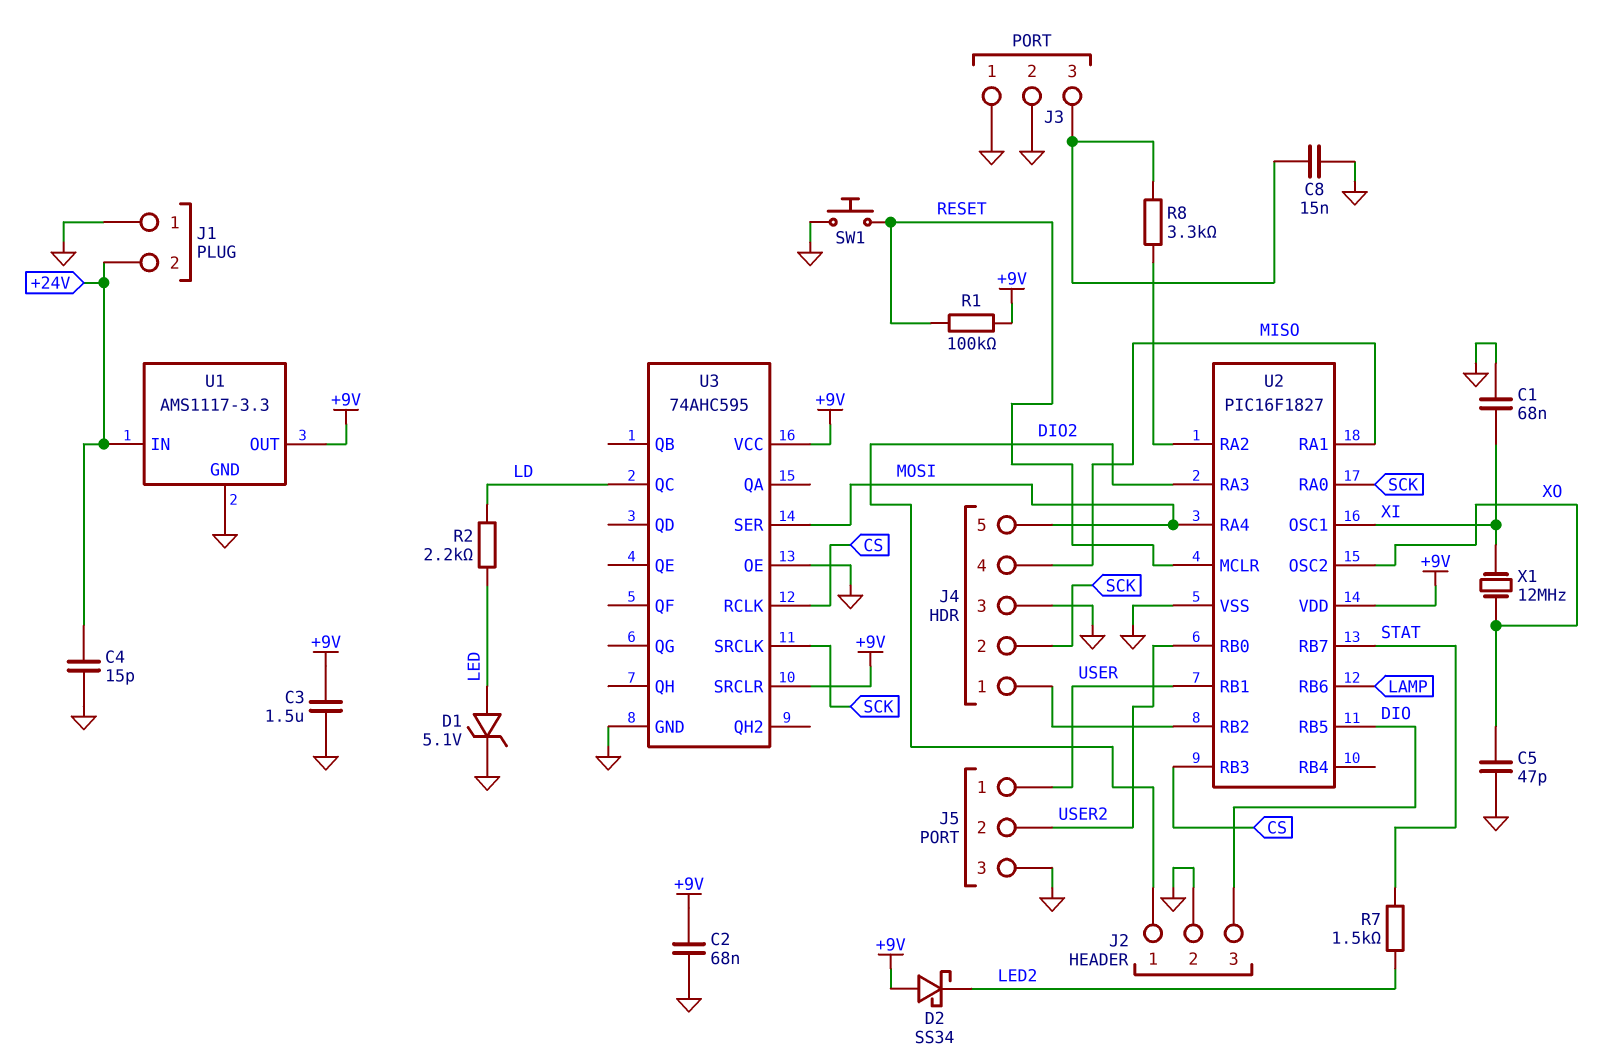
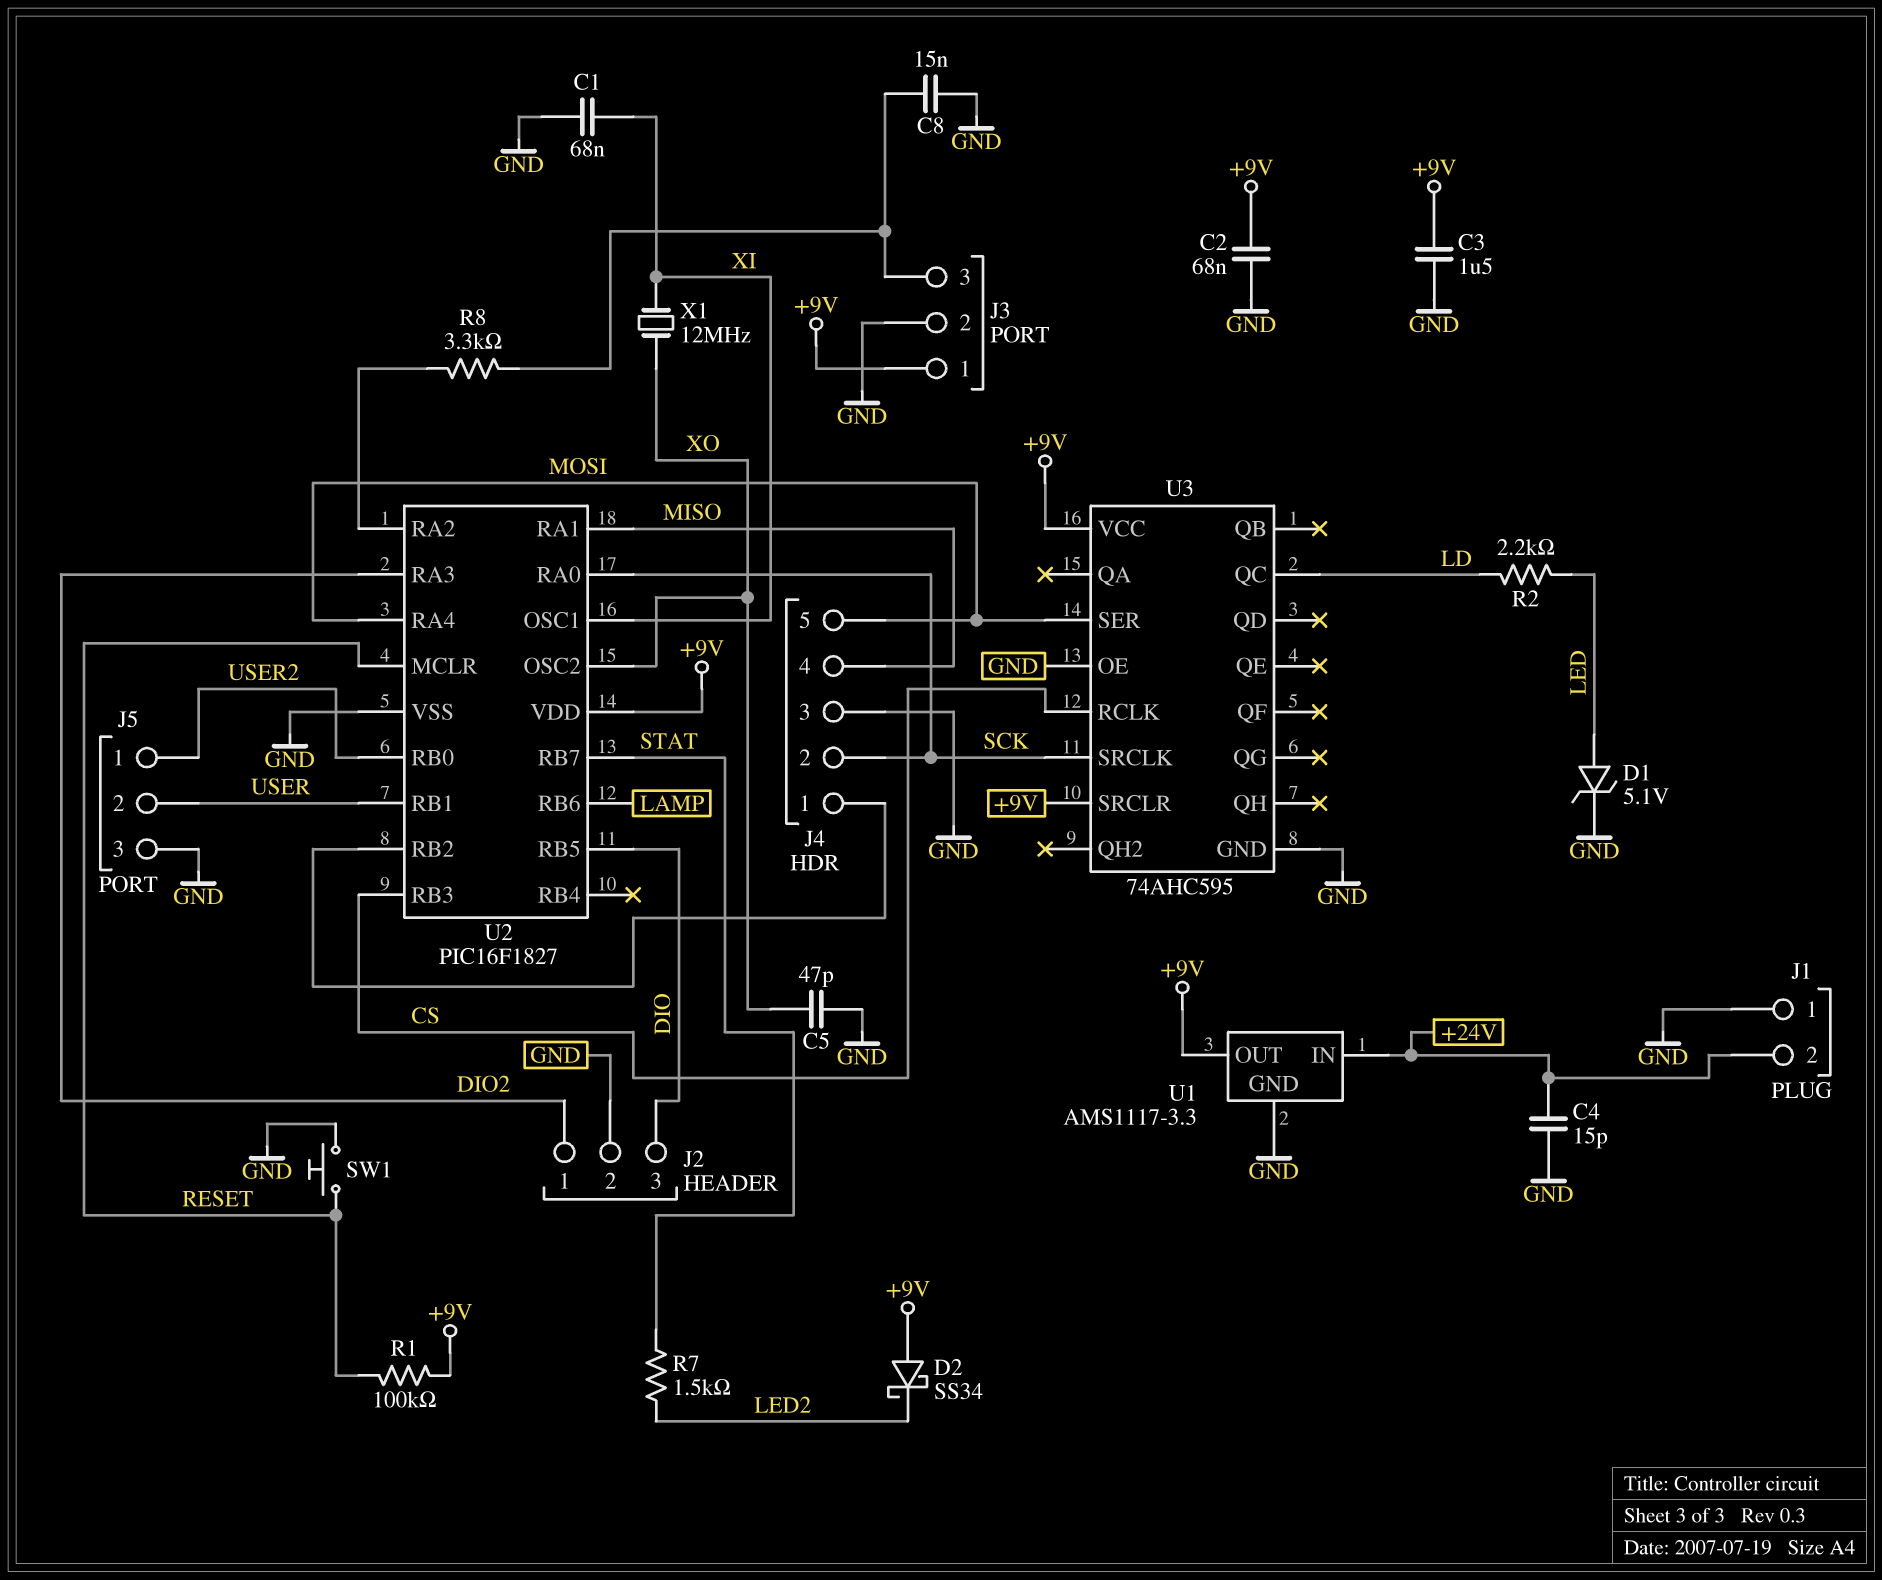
J3 pin 1: GND -> +9V
J5 pin 1: USER -> USER2
J5 pin 2: USER2 -> USER

